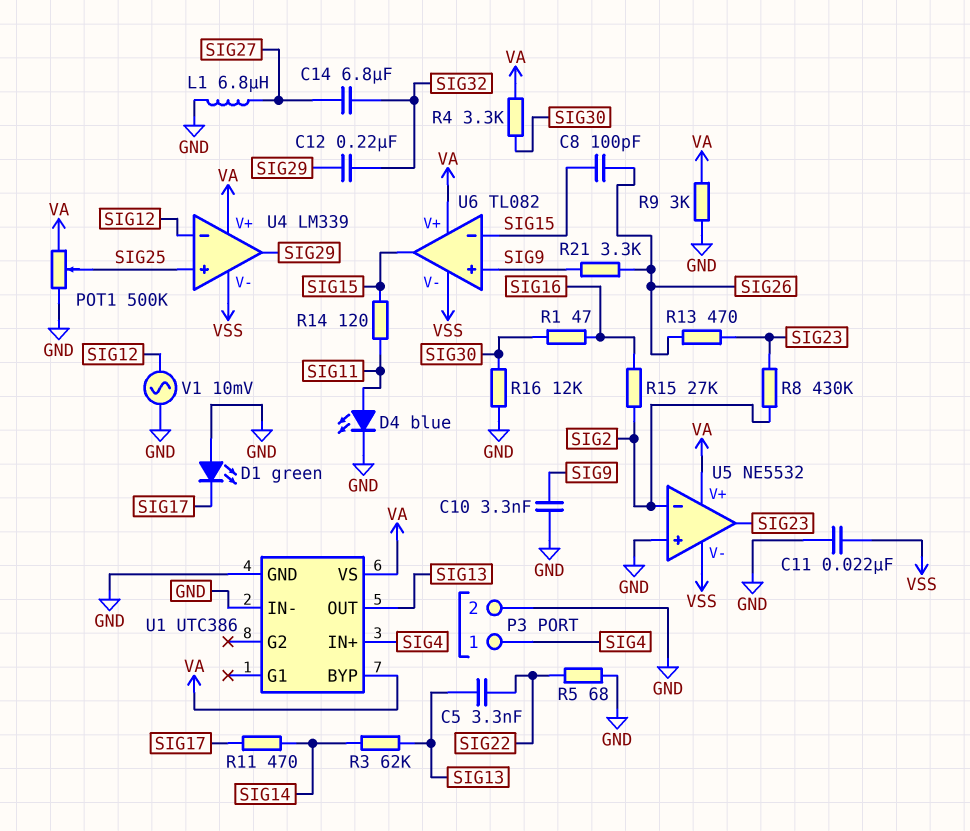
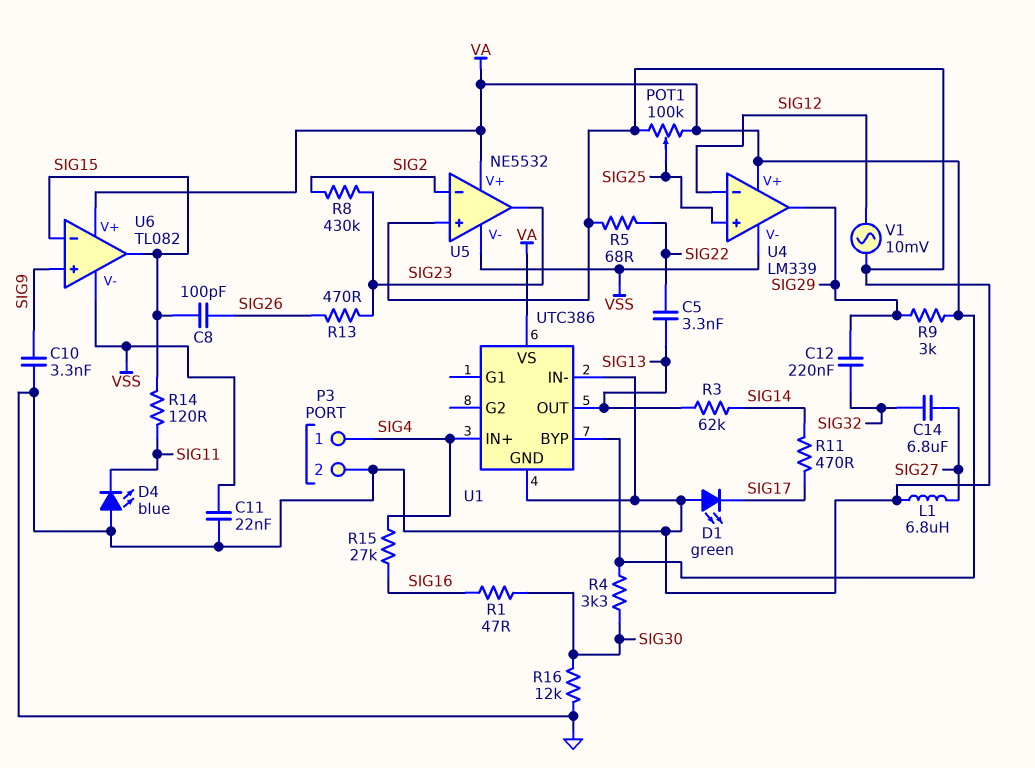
D4: LED blue (A SIG11, K GND) -> LED blue (A GND, K SIG11)
POT1: 500k (GND, VA, wiper SIG25) -> 100k (GND, VA, wiper SIG25)
R9: 3k (GND, VA) -> 3k (SIG29, VA)
R15: 27k (SIG2, SIG16) -> 27k (SIG4, SIG16)
R21: 3.3k (SIG9, SIG26) -> none

